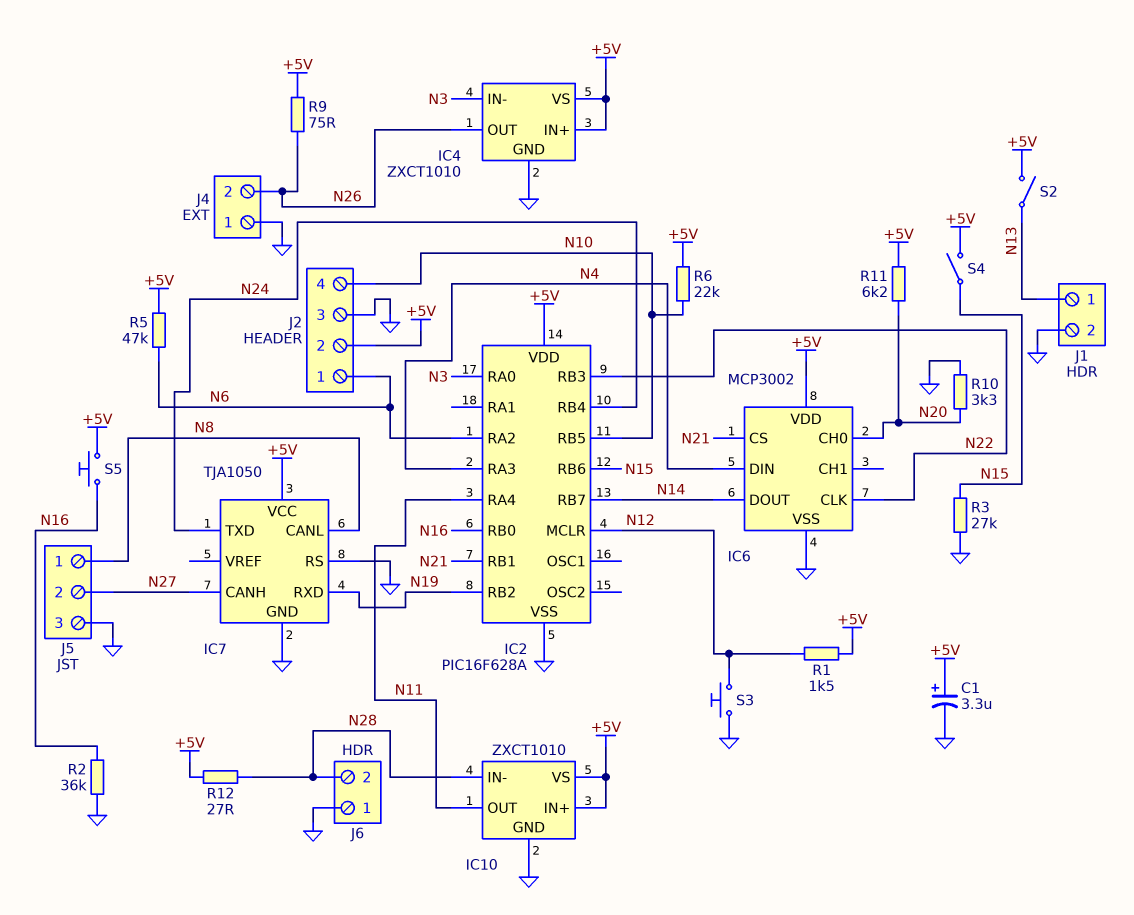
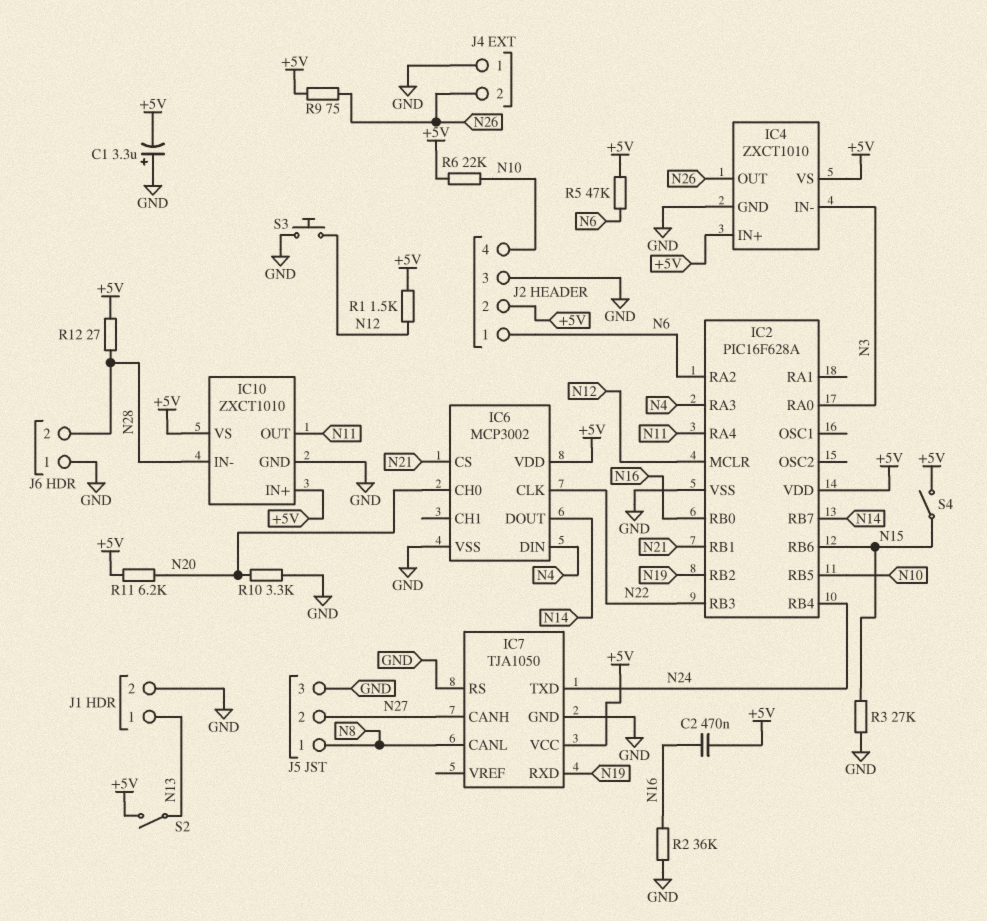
C1: 3.3uF (plus +5V, minus GND) -> 3.3uF (plus GND, minus +5V)
C2: none -> 470nF (+5V, N16)
S5: button (+5V, N16) -> none

